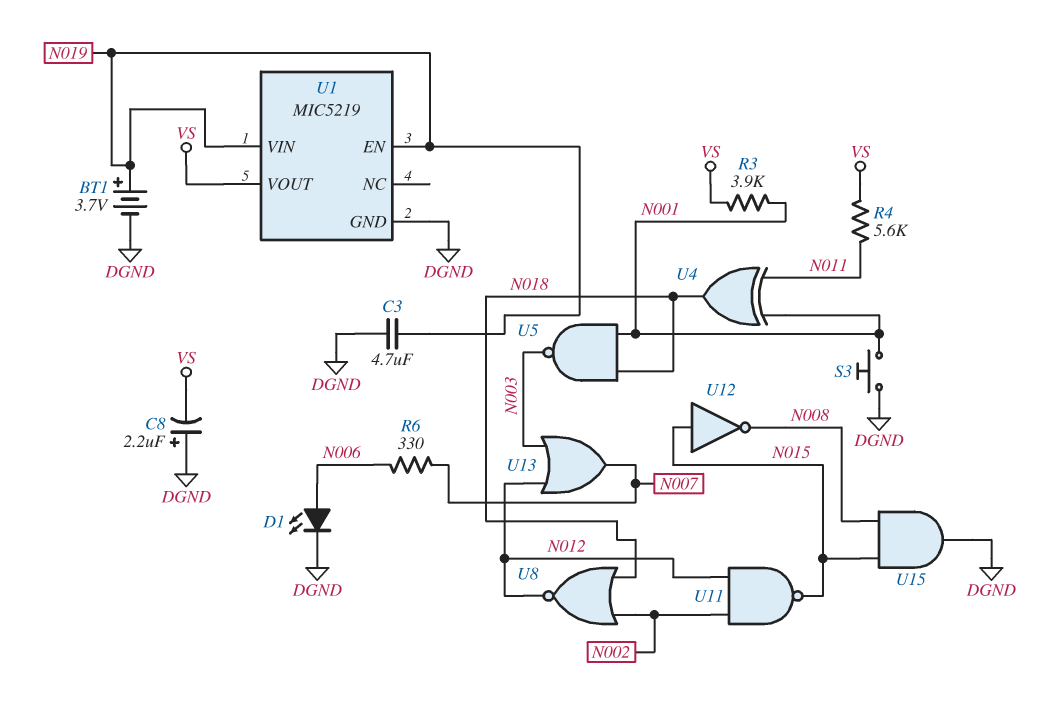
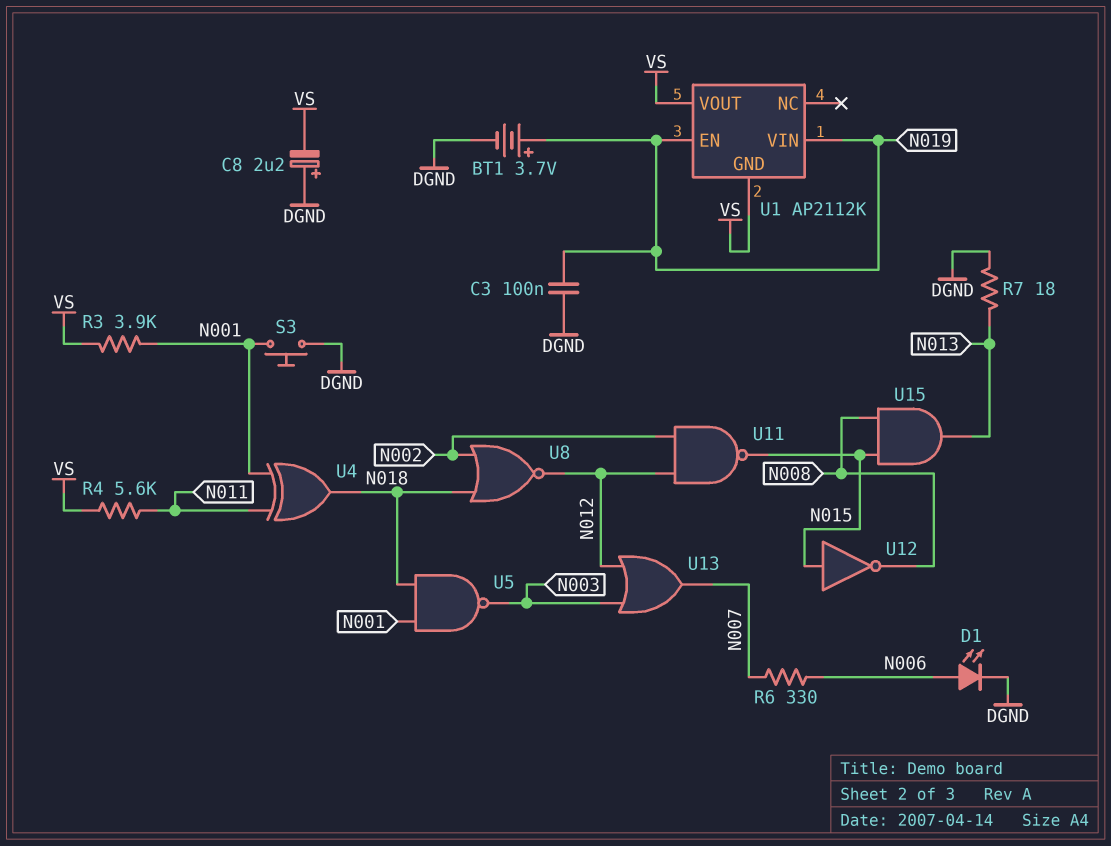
C3: 4.7uF (DGND, N019) -> 100nF (DGND, N019)
R7: none -> 18 (DGND, N013)
U1: MIC5219 -> AP2112K
U1 pin GND: DGND -> VS
U15: AND (in N008, in N015, out DGND) -> AND (in N008, in N015, out N013)

